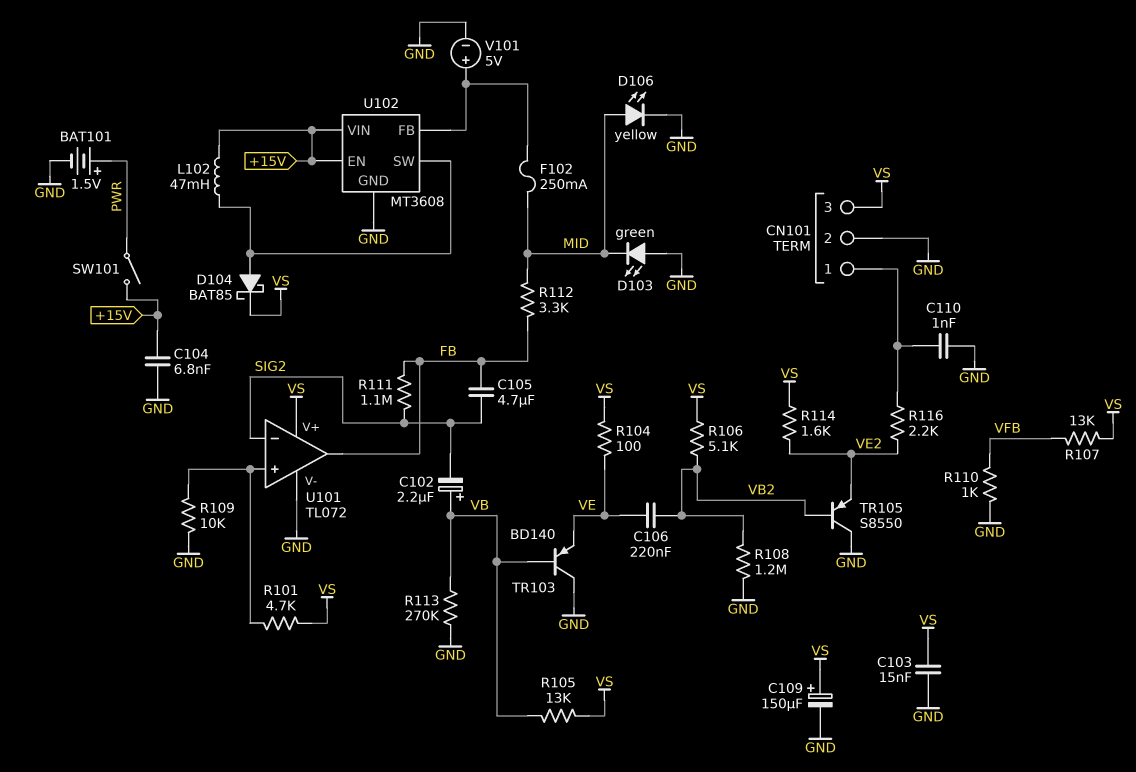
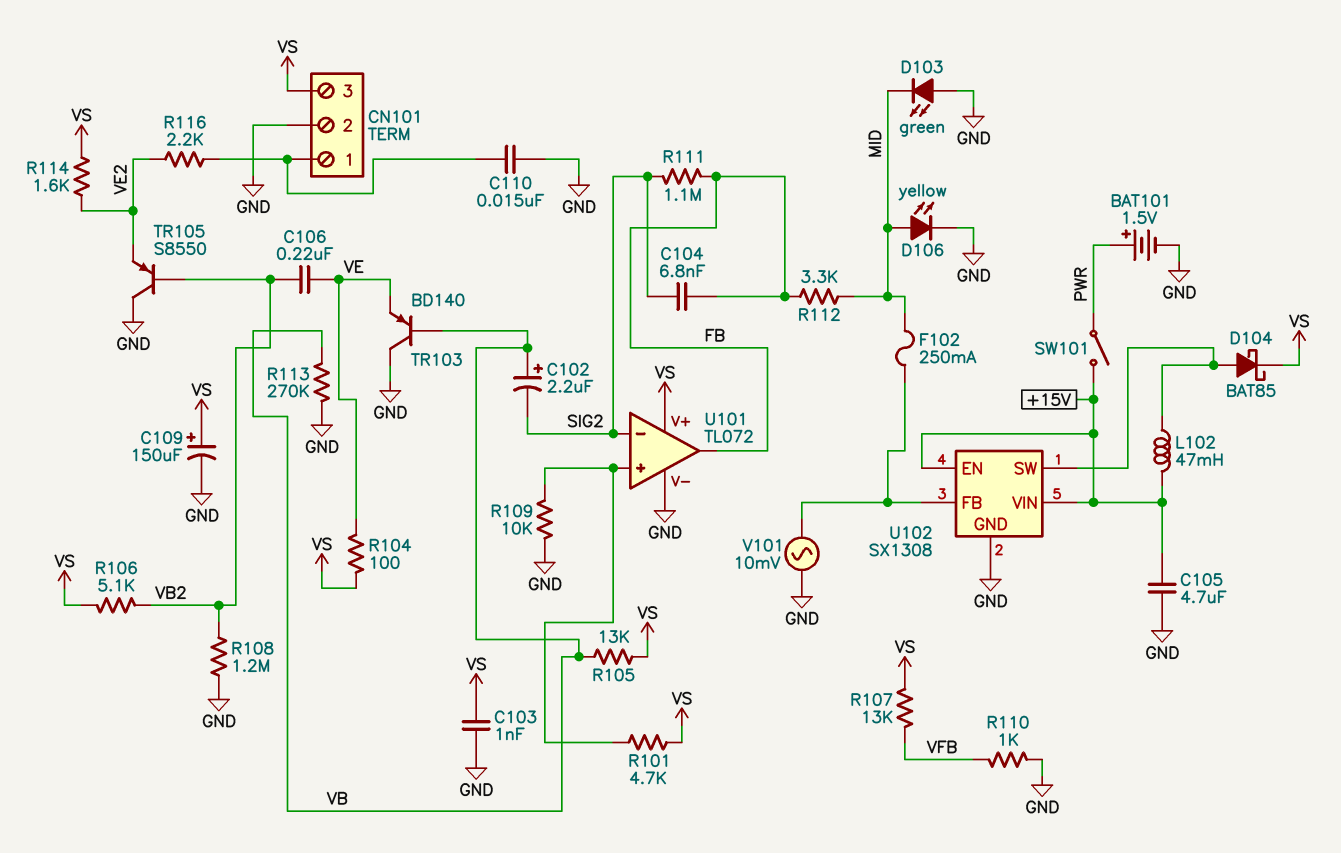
C103: 15nF (GND, VS) -> 1nF (GND, VS)
C104: 6.8nF (+15V, GND) -> 6.8nF (FB, SIG2)
C105: 4.7uF (FB, SIG2) -> 4.7uF (+15V, GND)
C110: 1nF (CN101/1, GND) -> 15nF (CN101/1, GND)
U102: MT3608 -> SX1308
V101: 5V (plus U102/FB, minus GND) -> AC 10mV (GND, U102/FB)

